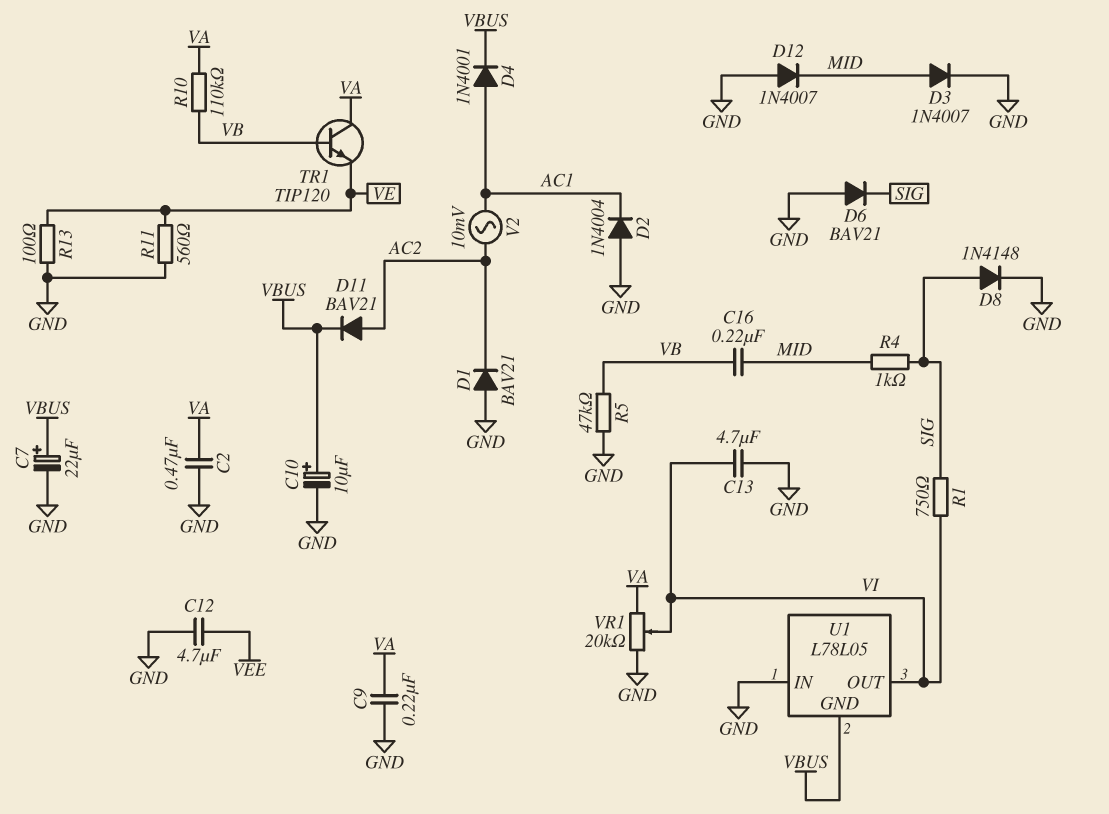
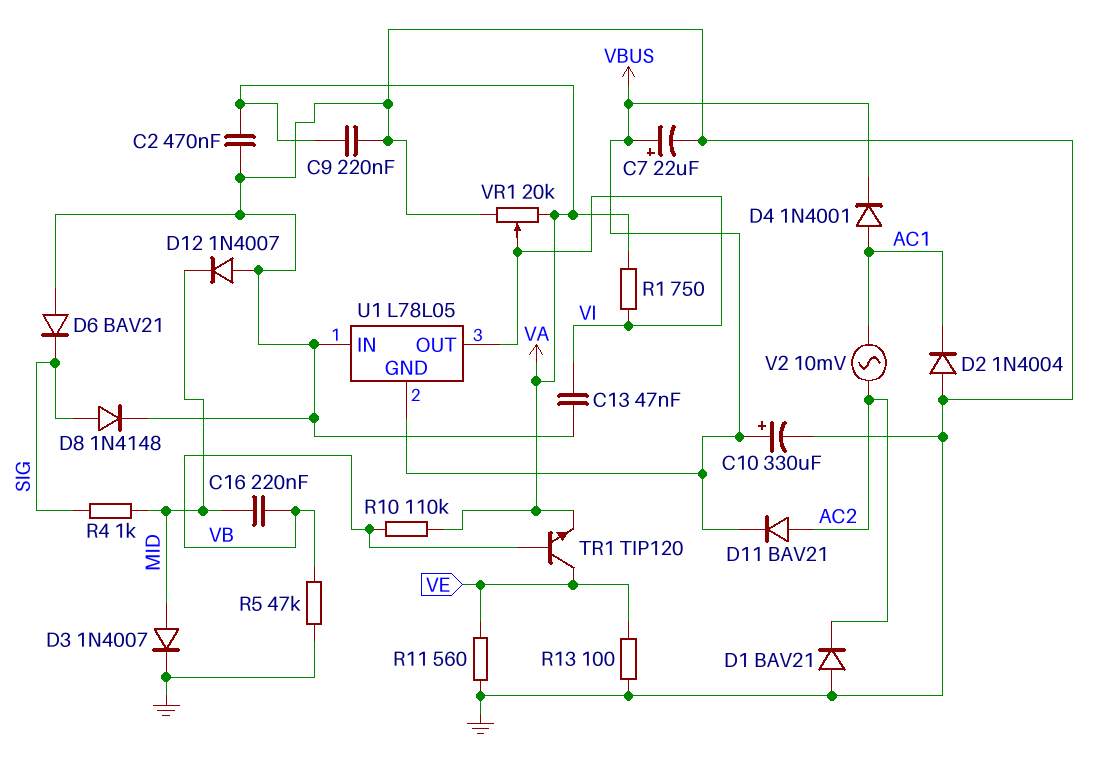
C10: 10uF (plus VBUS, minus GND) -> 330uF (plus VBUS, minus GND)
C12: 4.7uF (GND, VEE) -> none
C13: 4.7uF (GND, VI) -> 47nF (GND, VI)
R1: 750 (SIG, VI) -> 750 (VA, VI)
TR1: NPN TIP120 (B VB, C VA, E VE) -> NPN TIP120 (B VB, C VE, E VA)

